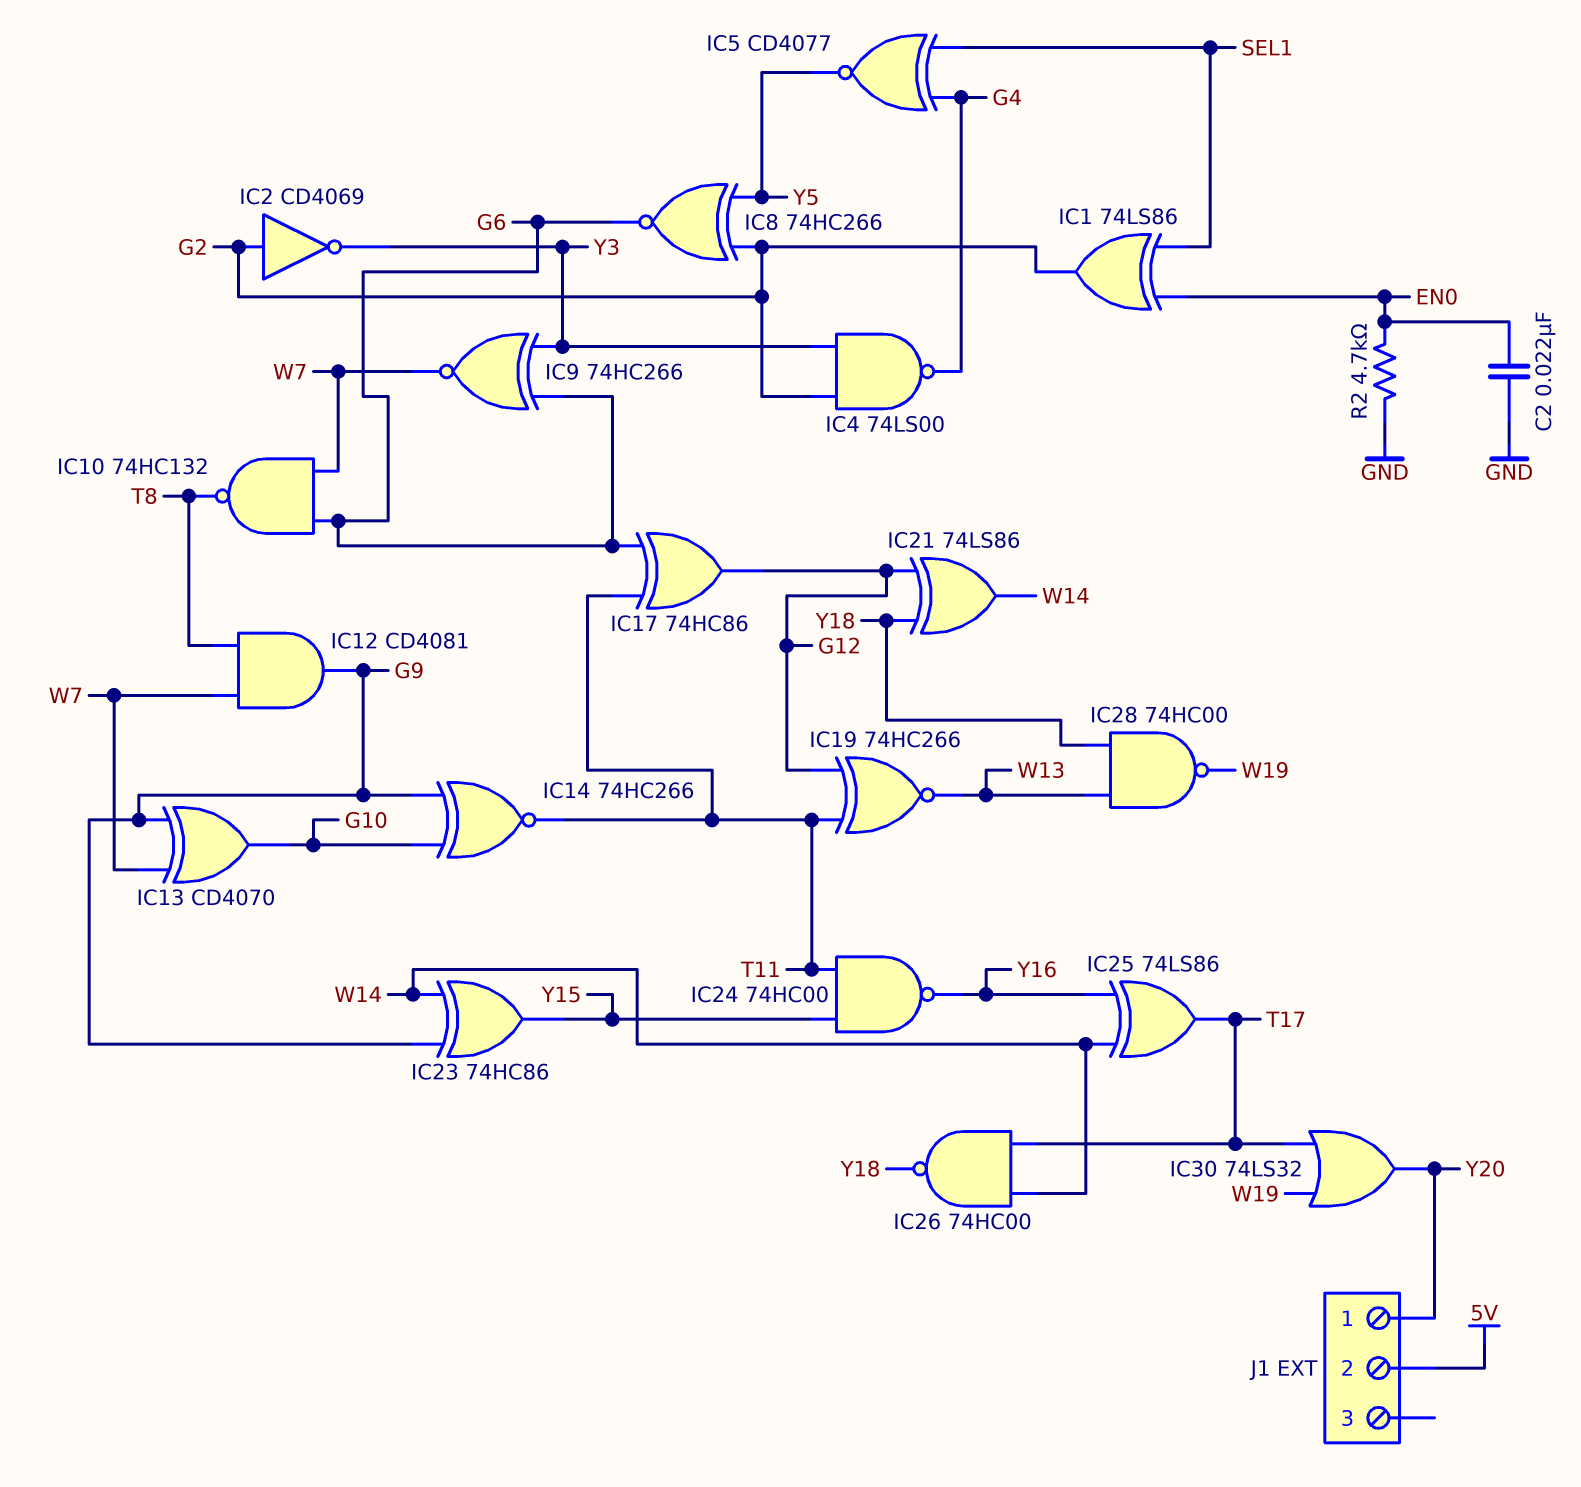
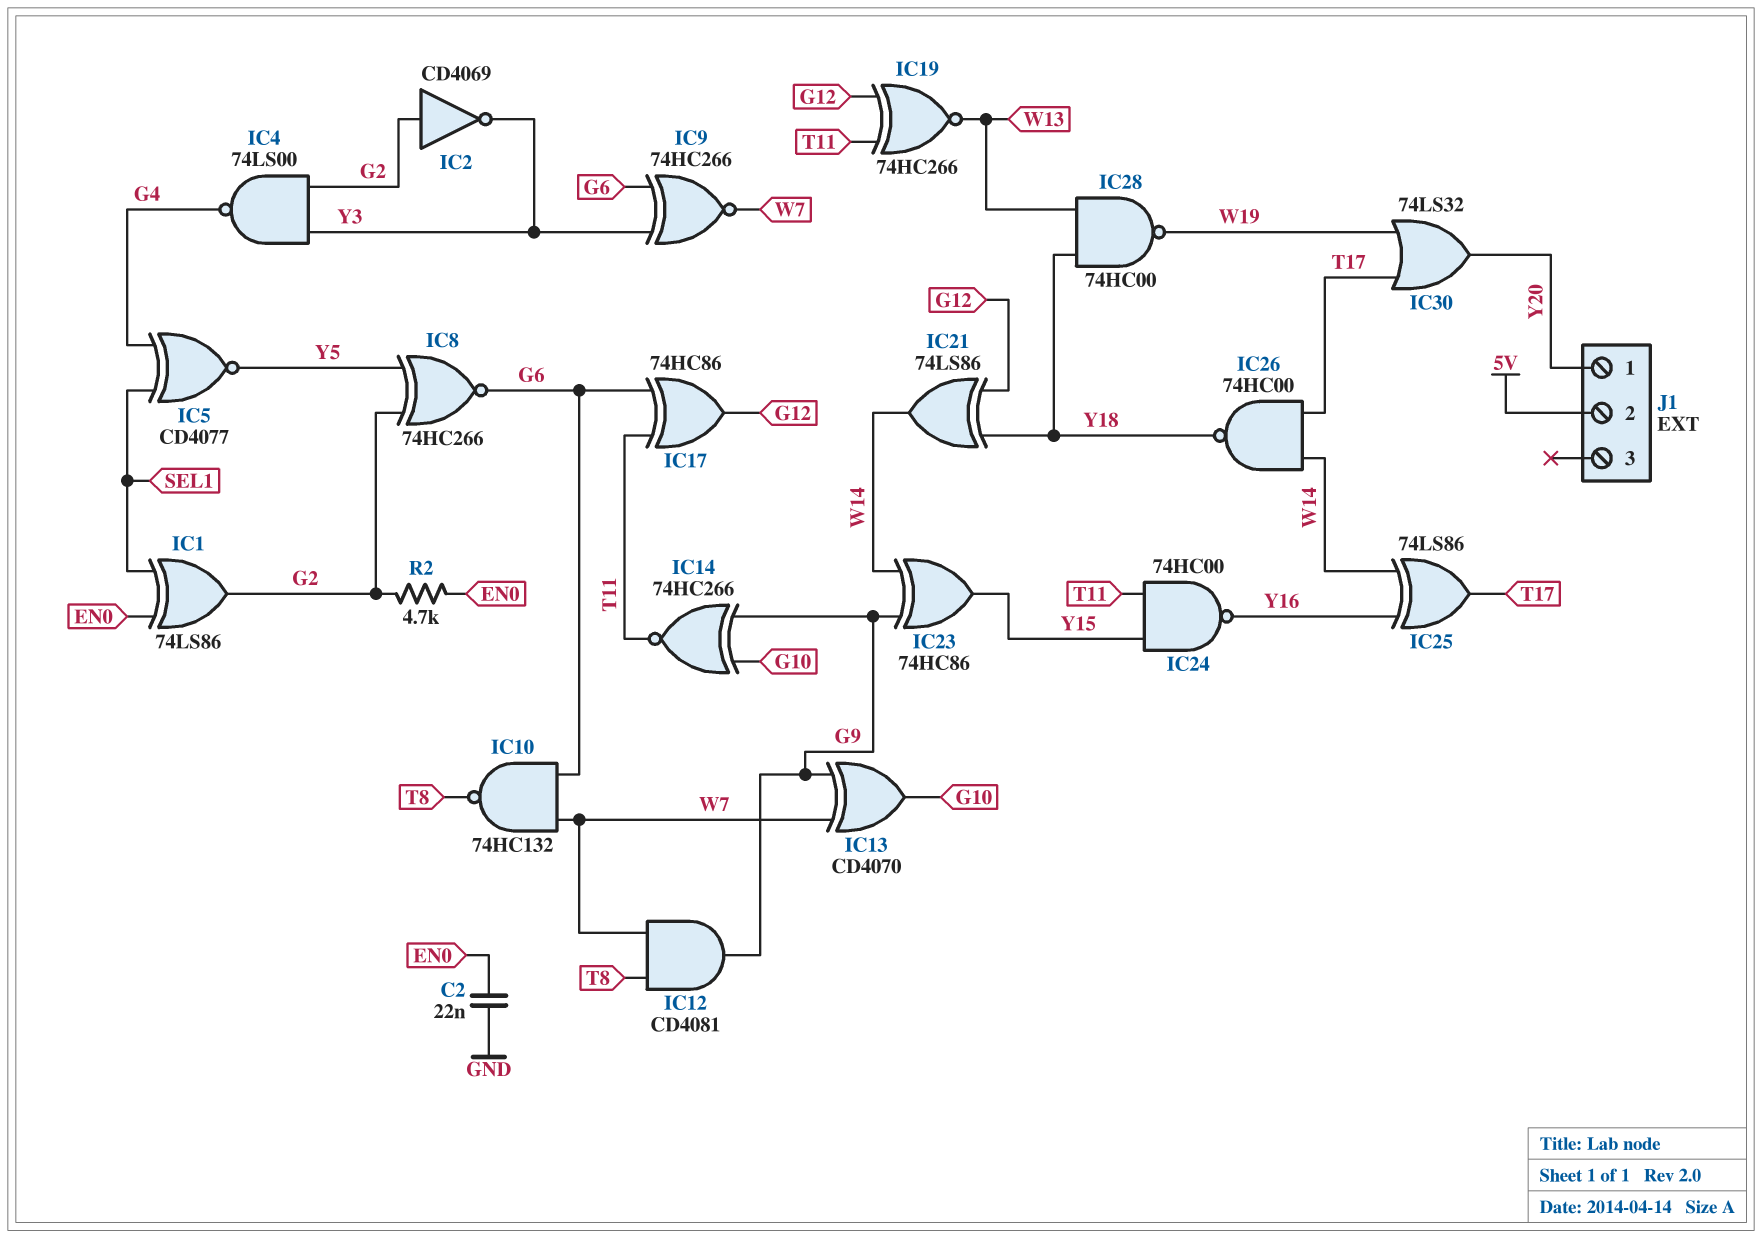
R2: 4.7k (EN0, GND) -> 4.7k (EN0, G2)

